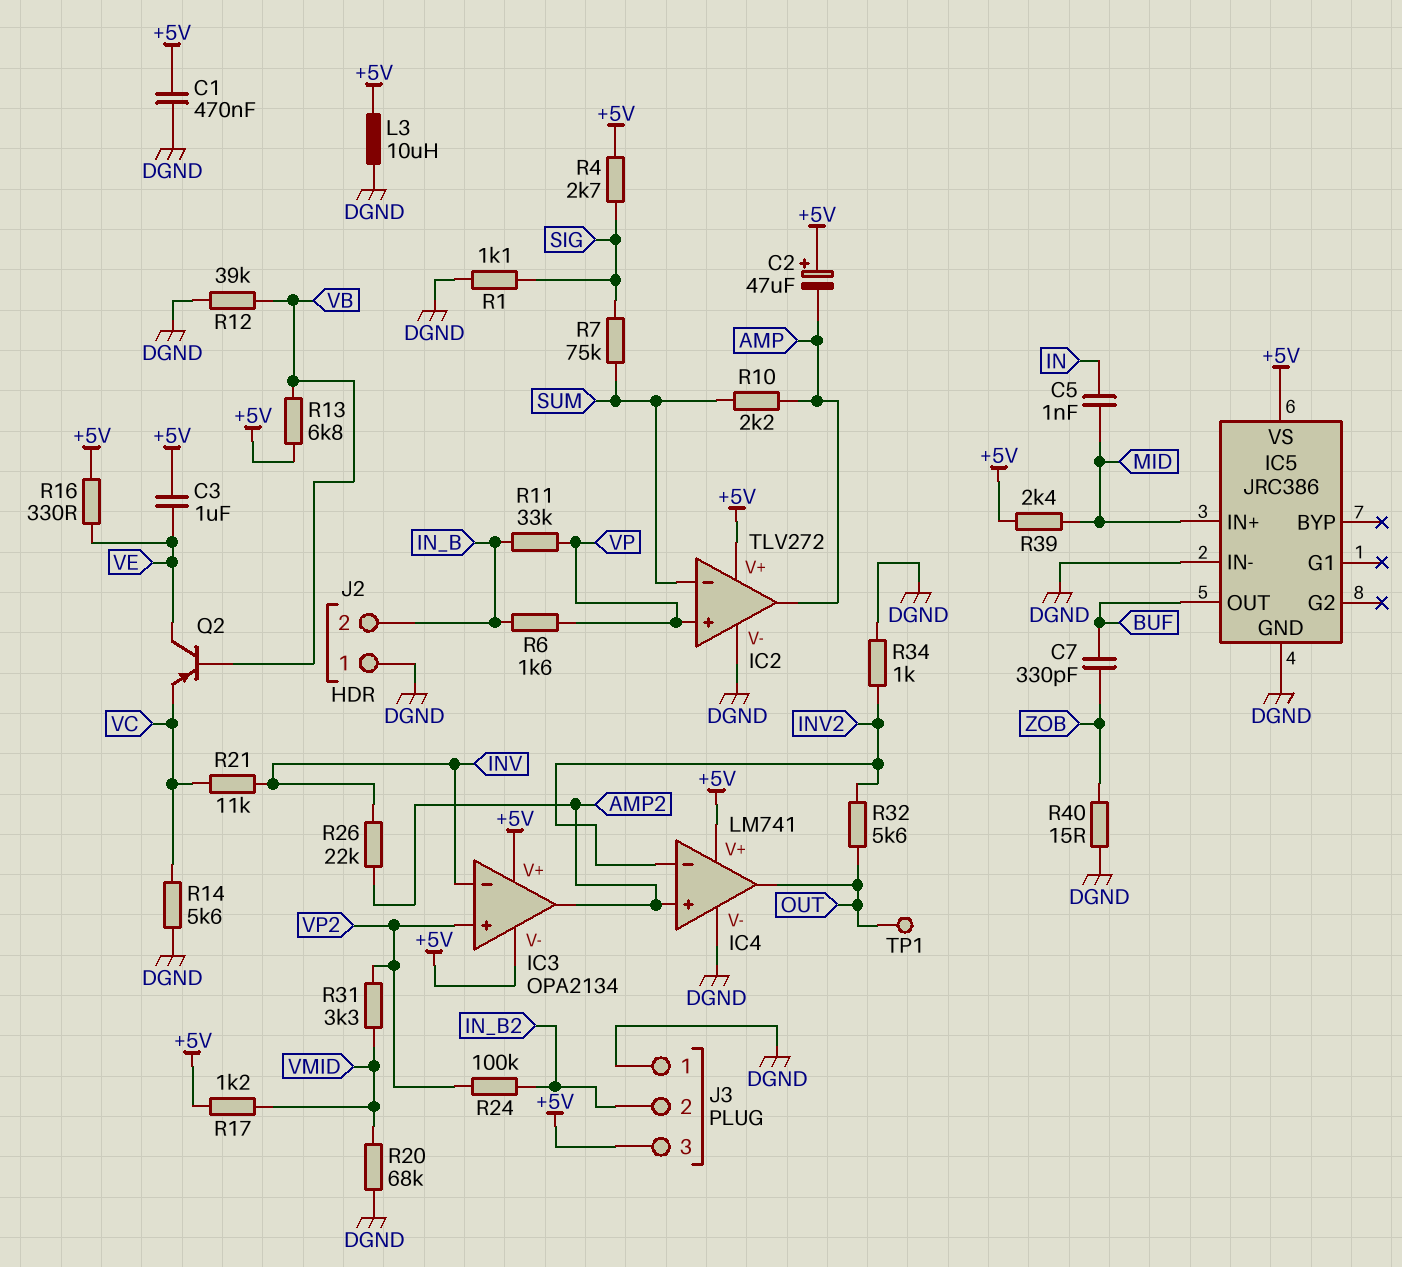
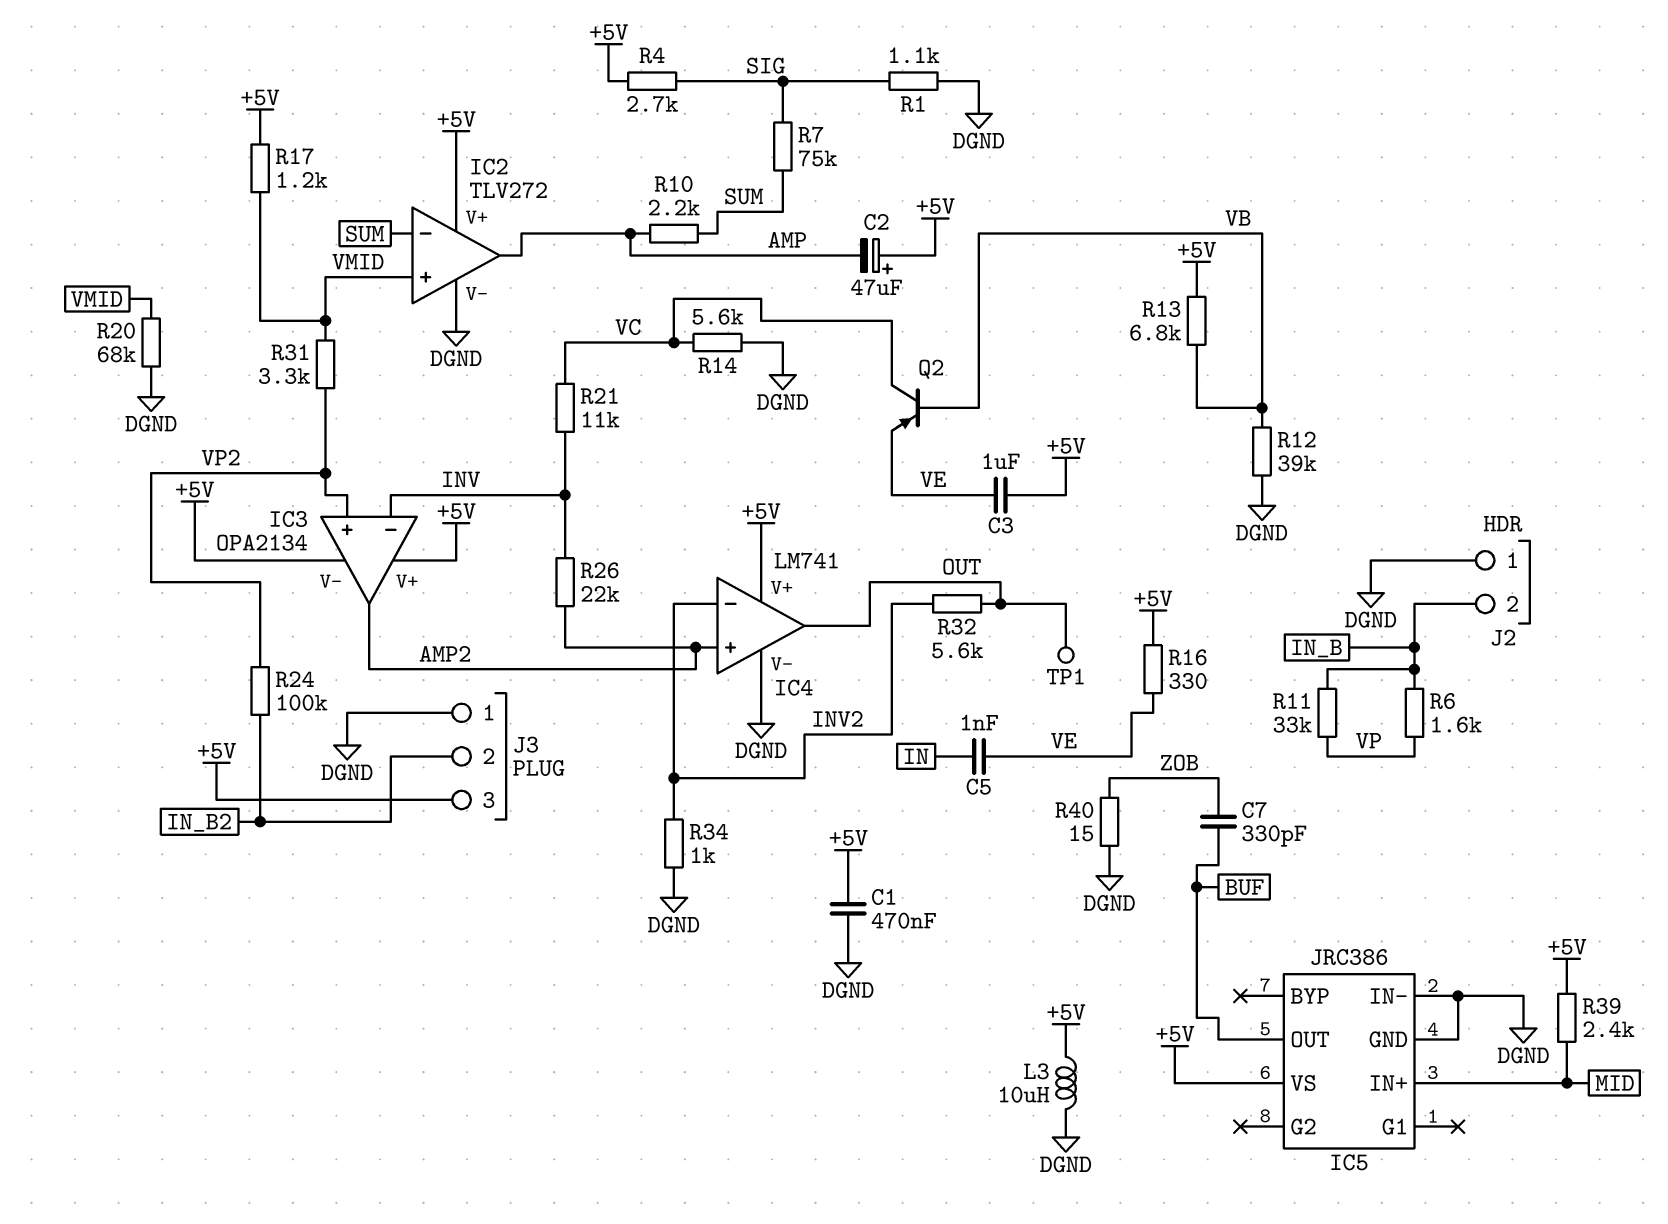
C5: 1nF (IN, MID) -> 1nF (IN, VE)
IC2 pin in+: VP -> VMID
Q2: PNP (B VB, C VE, E VC) -> PNP (B VB, C VC, E VE)

